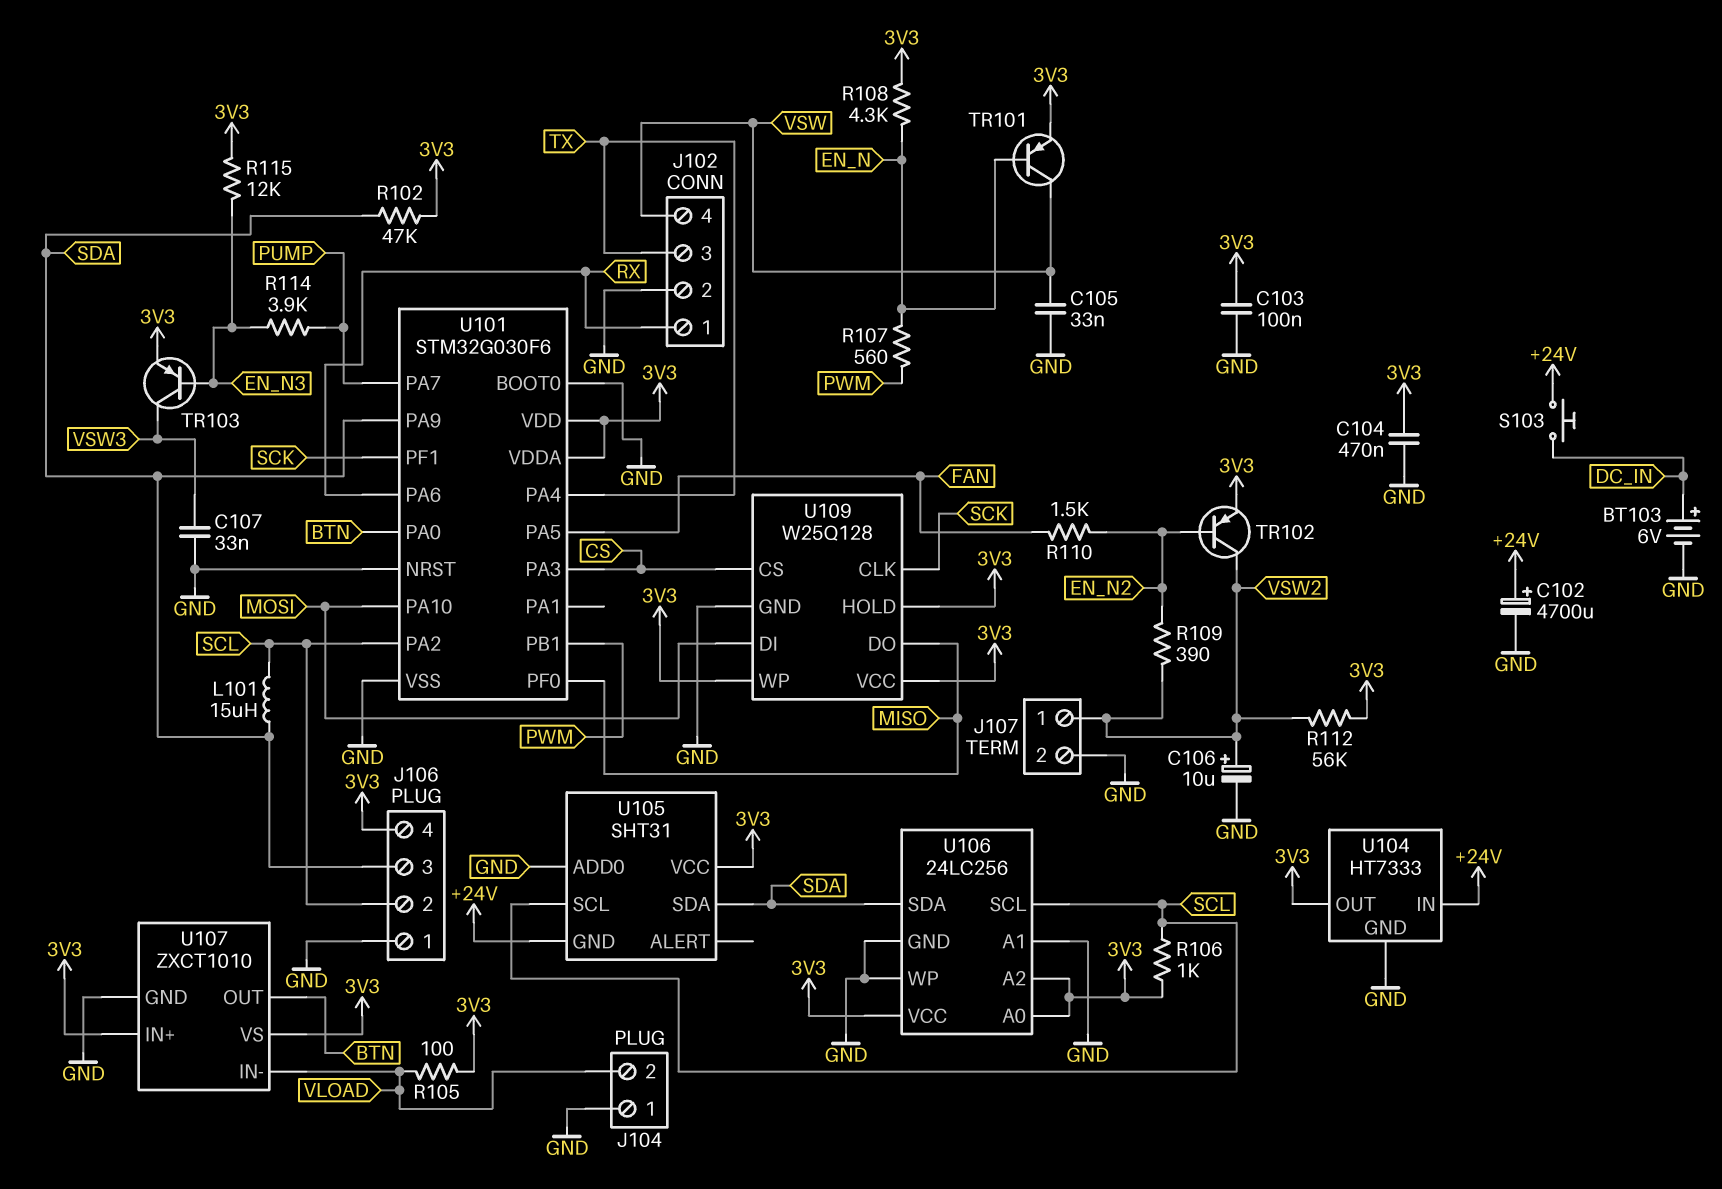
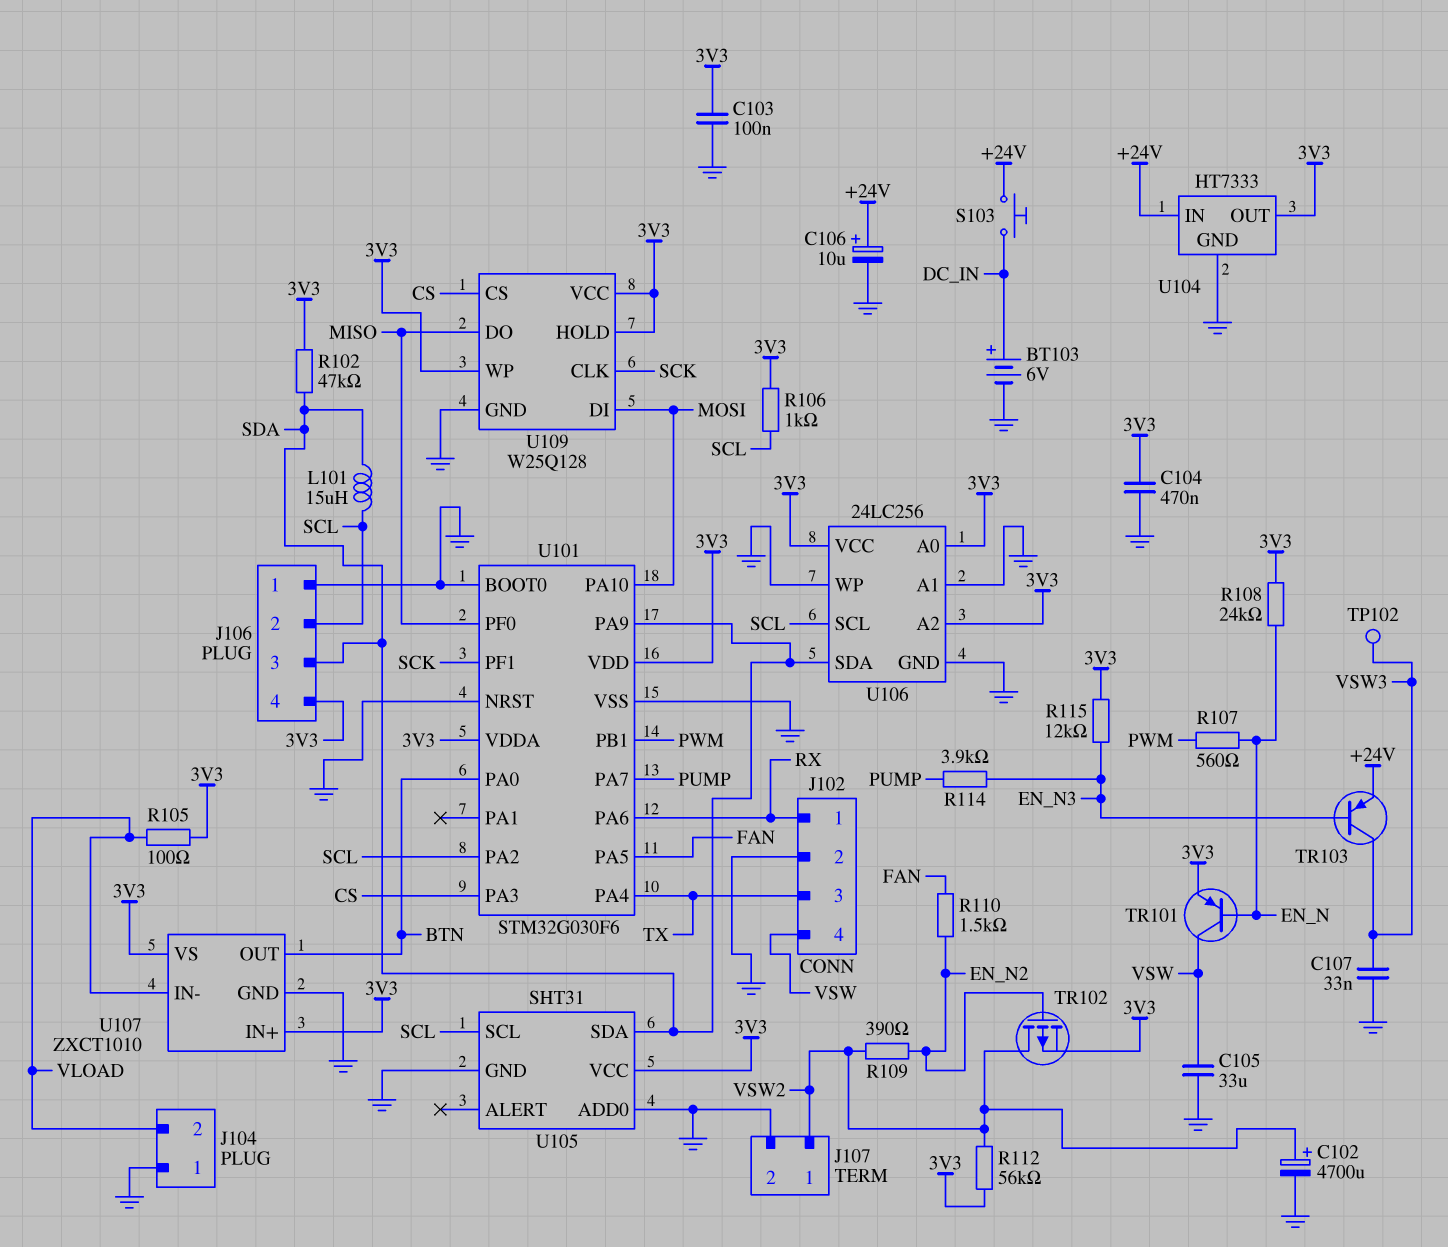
C102: 4700uF (plus +24V, minus GND) -> 4700uF (plus VSW2, minus GND)
C105: 33nF (GND, VSW) -> 33uF (GND, VSW)
C106: 10uF (plus VSW2, minus GND) -> 10uF (plus +24V, minus GND)
R108: 4.3k (3V3, EN_N) -> 24k (3V3, EN_N)
TP102: none -> test point (VSW3)
TR102: PNP (B EN_N2, C VSW2, E 3V3) -> PMOS (G EN_N2, D VSW2, S 3V3)
TR103: PNP (B EN_N3, C VSW3, E 3V3) -> PNP (B EN_N3, C VSW3, E +24V)
U105 pin GND: +24V -> GND

